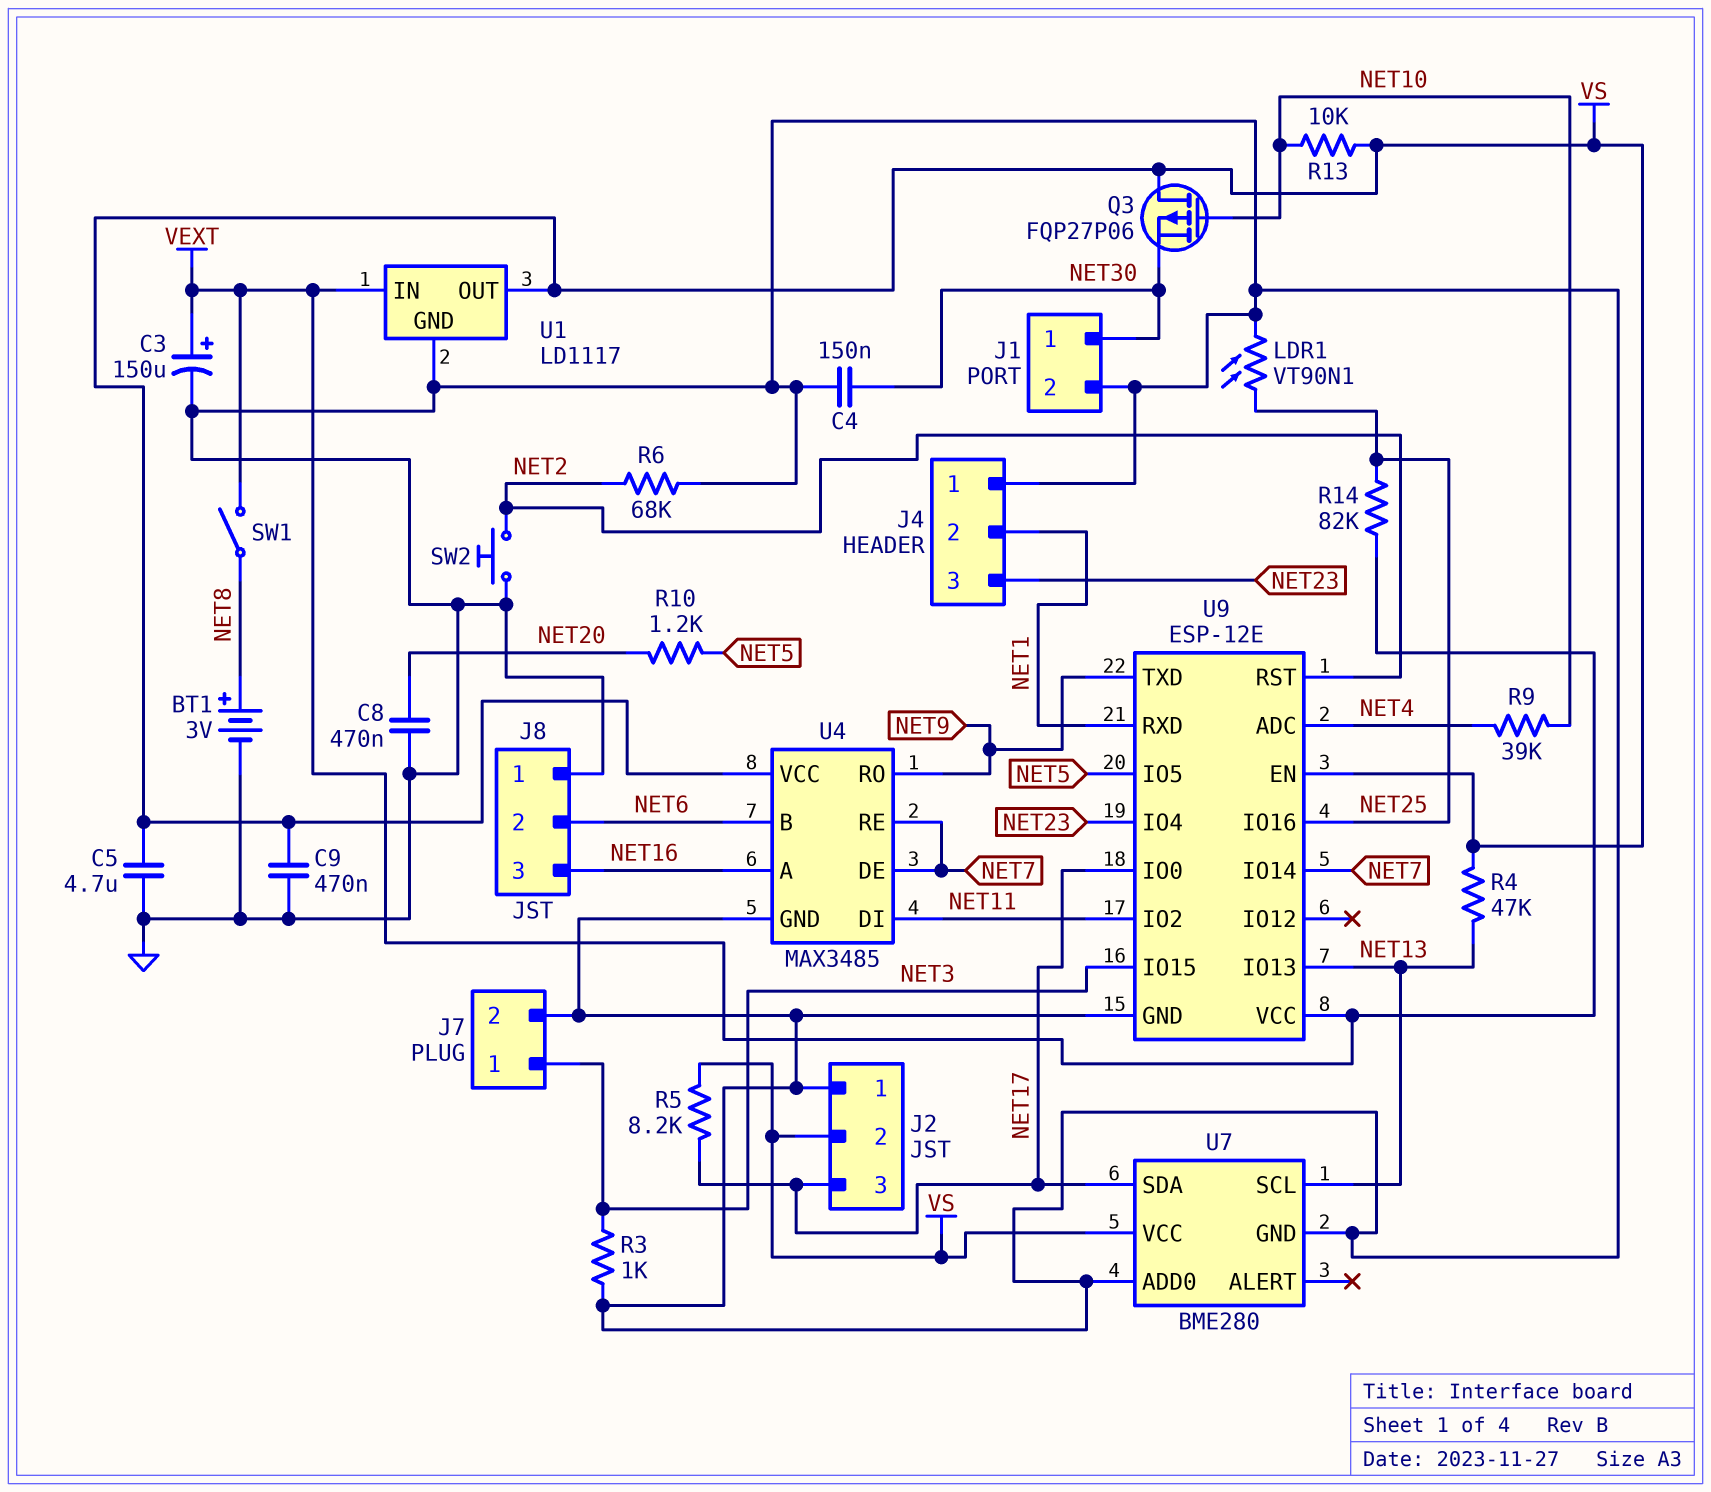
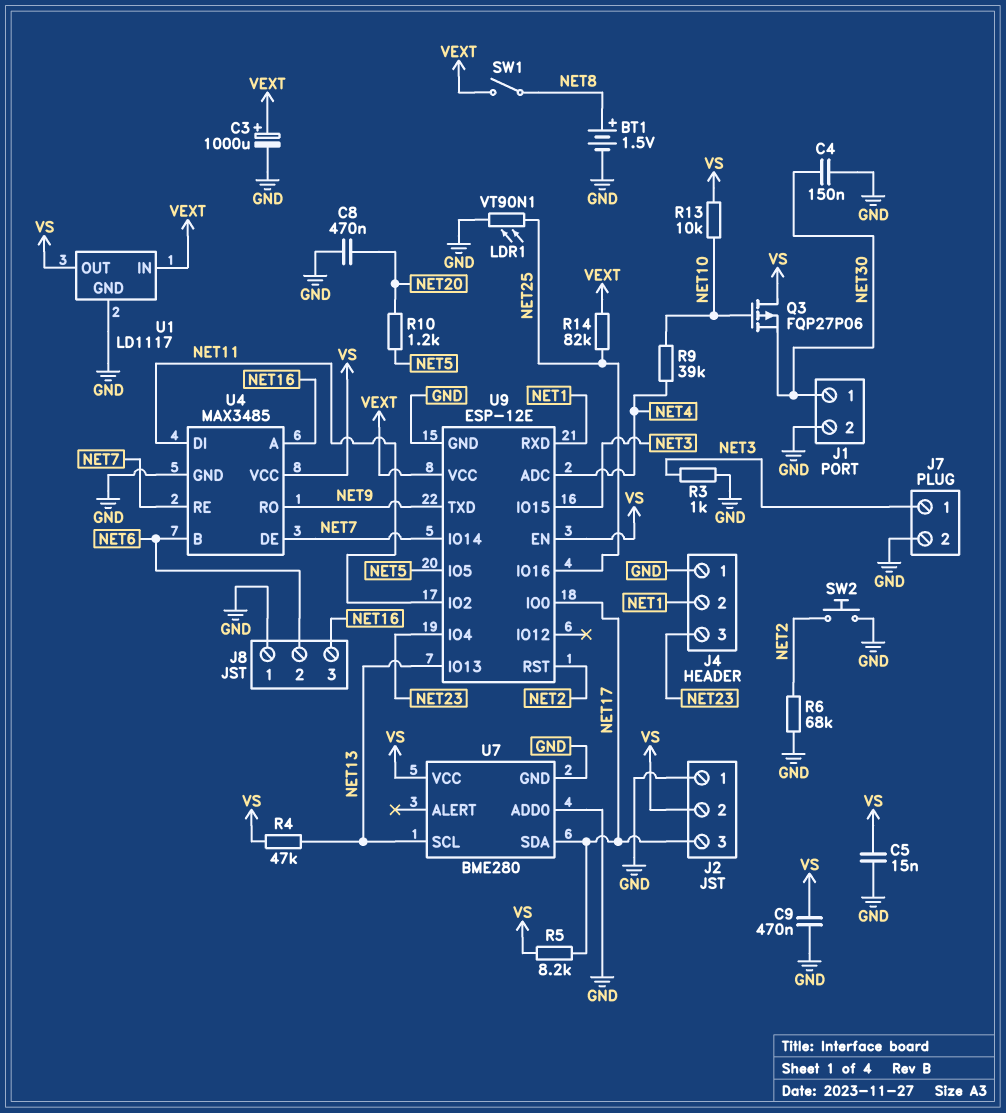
BT1: 3V (plus NET8, minus GND) -> 1.5V (plus NET8, minus GND)
C3: 150uF (plus VEXT, minus GND) -> 1000uF (plus VEXT, minus GND)
C5: 4.7uF (GND, VS) -> 15nF (GND, VS)

